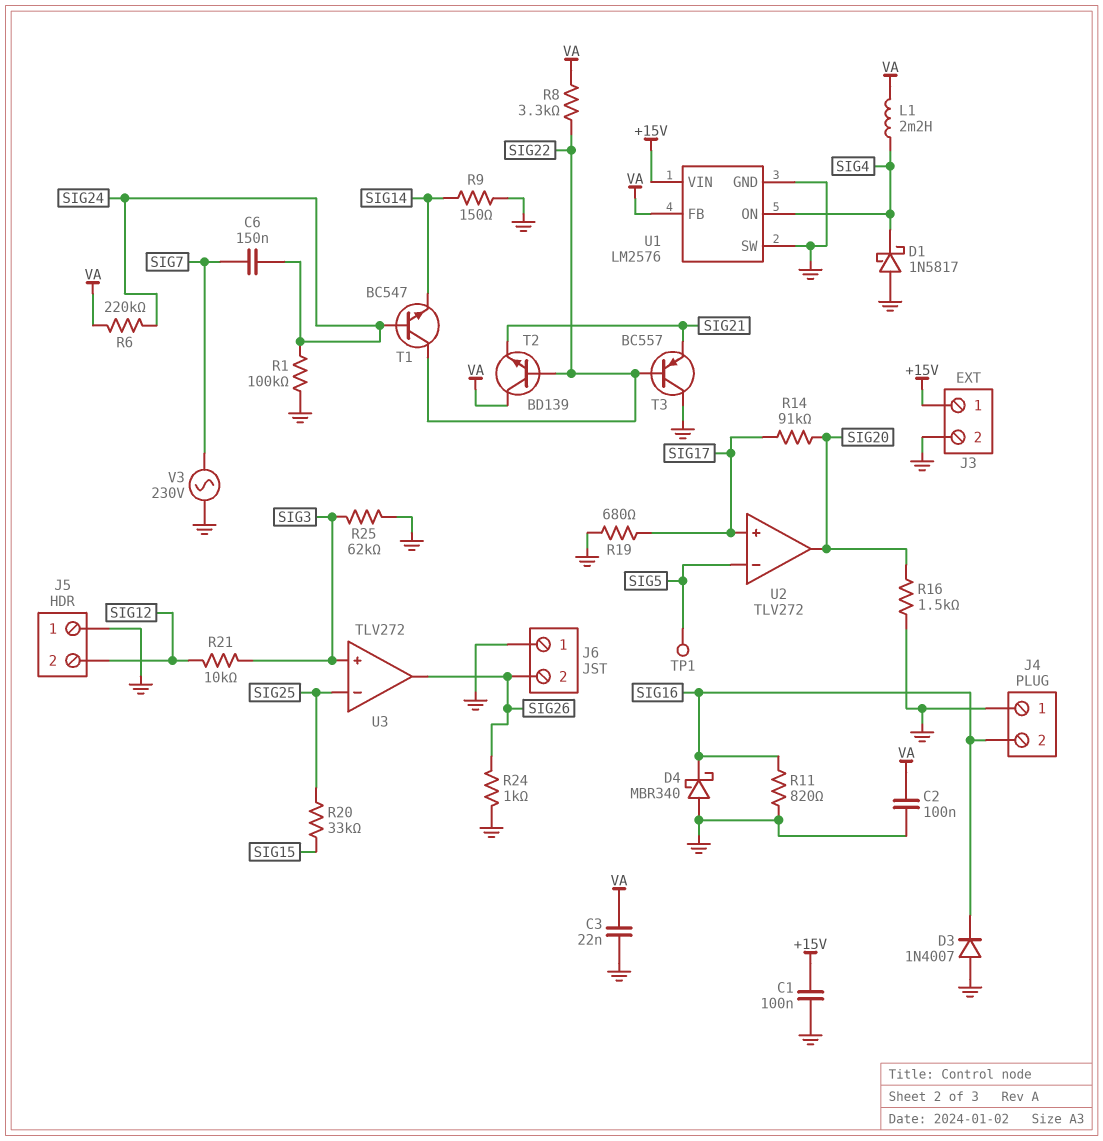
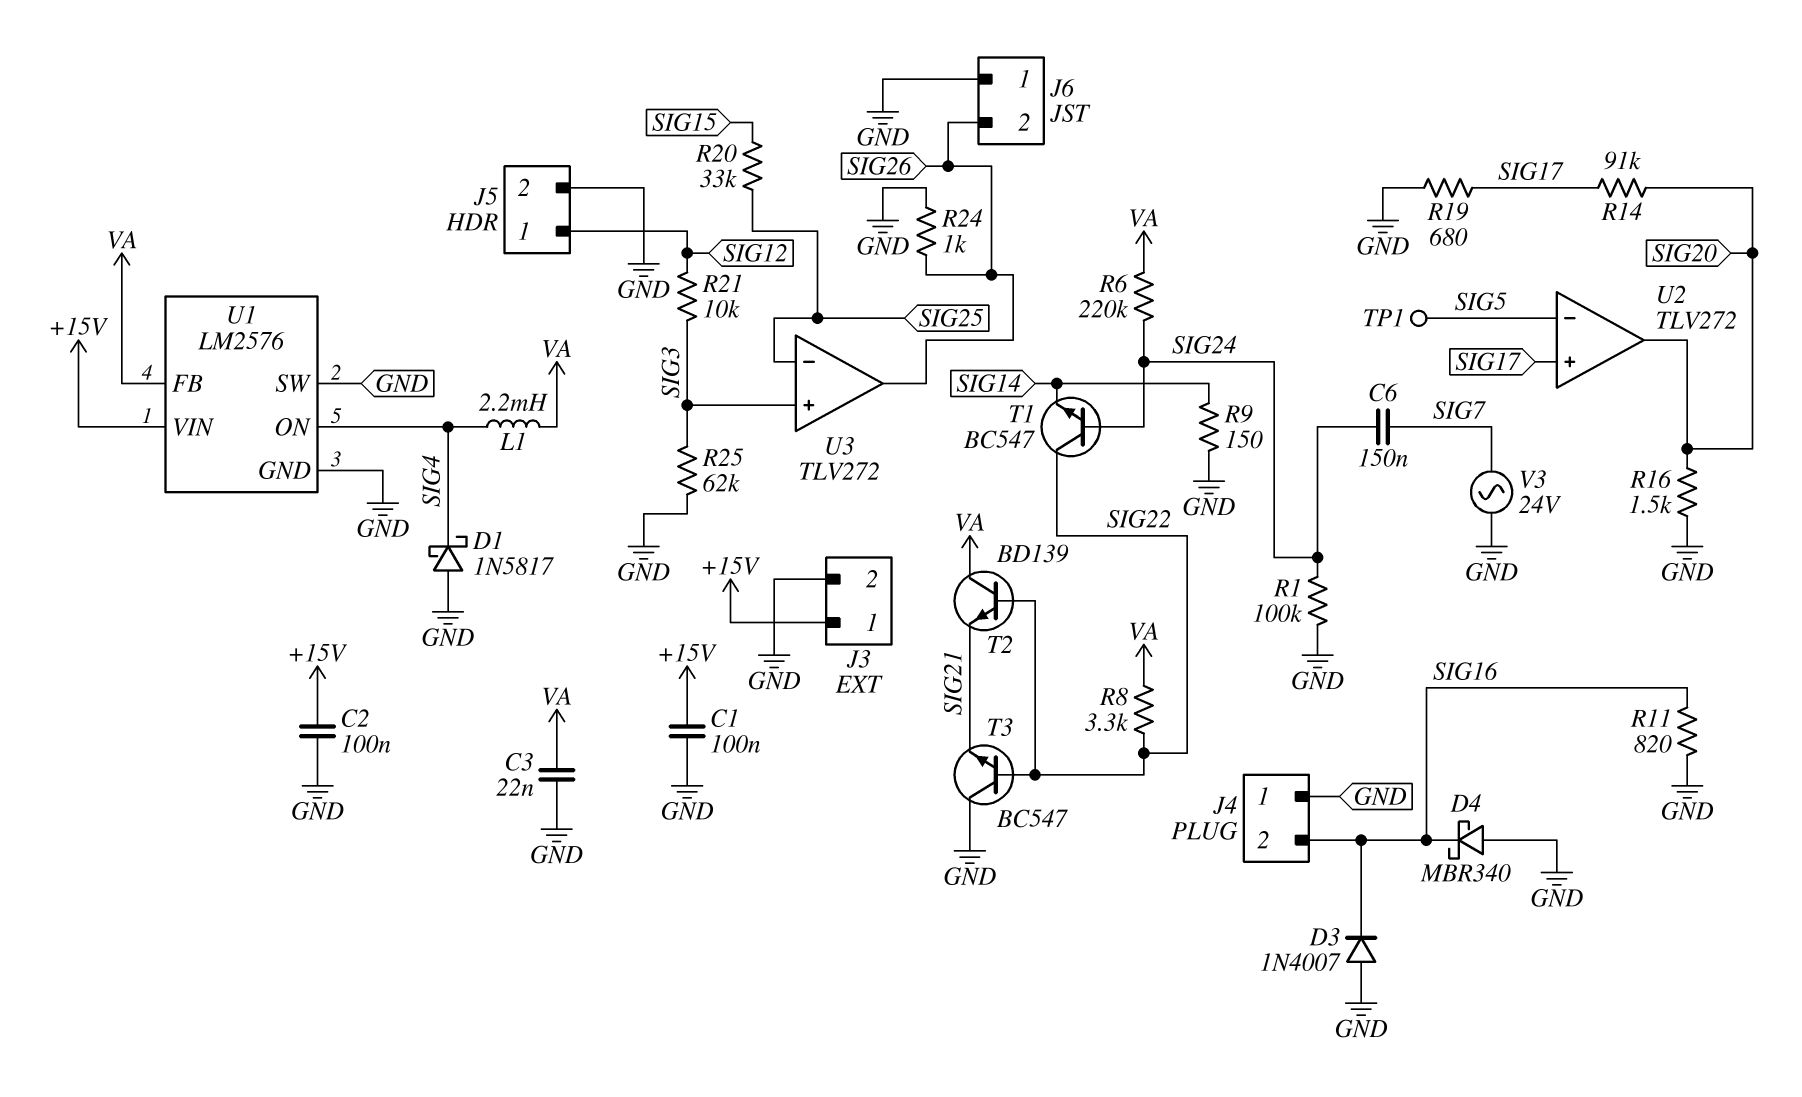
C2: 100nF (GND, VA) -> 100nF (+15V, GND)
J5 pin 1: GND -> SIG12
J5 pin 2: SIG12 -> GND
T3: PNP BC557 (B SIG22, C GND, E SIG21) -> NPN BC547 (B SIG22, C GND, E SIG21)
V3: AC 230V (GND, SIG7) -> AC 24V (GND, SIG7)

